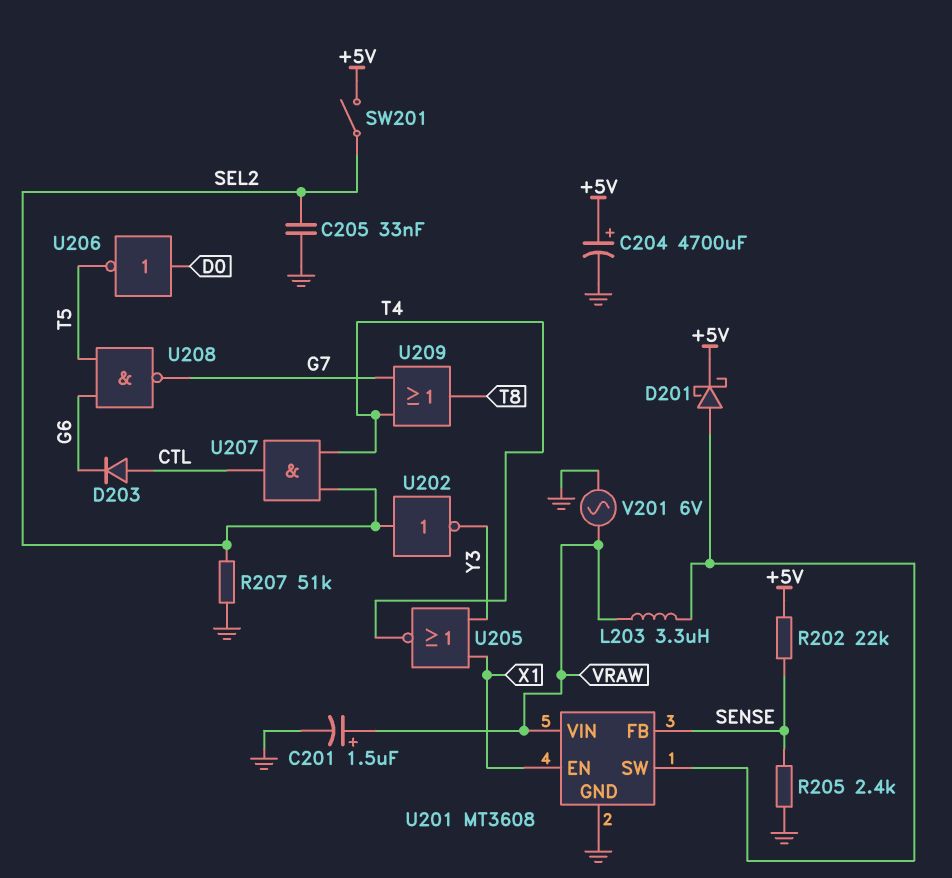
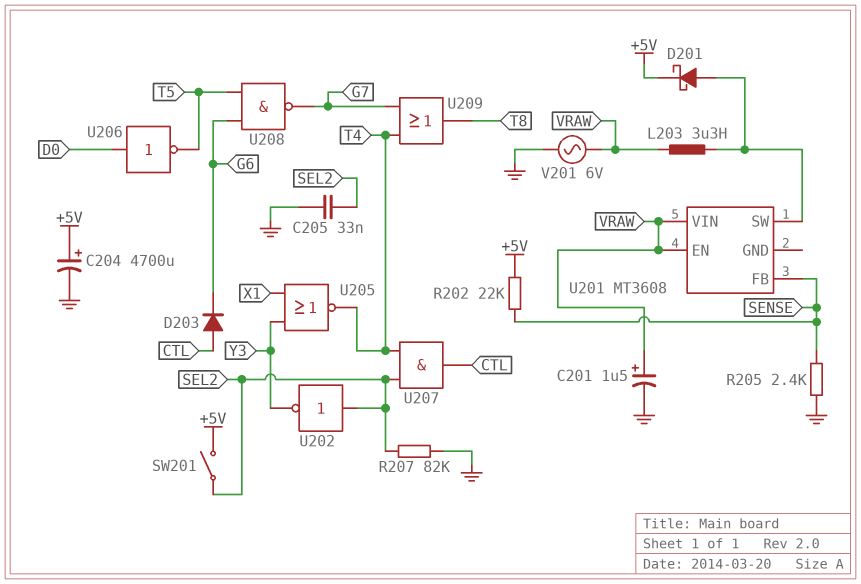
R207: 51k (GND, SEL2) -> 82k (GND, SEL2)
U201 pin EN: X1 -> VRAW
U201 pin GND: GND -> none

